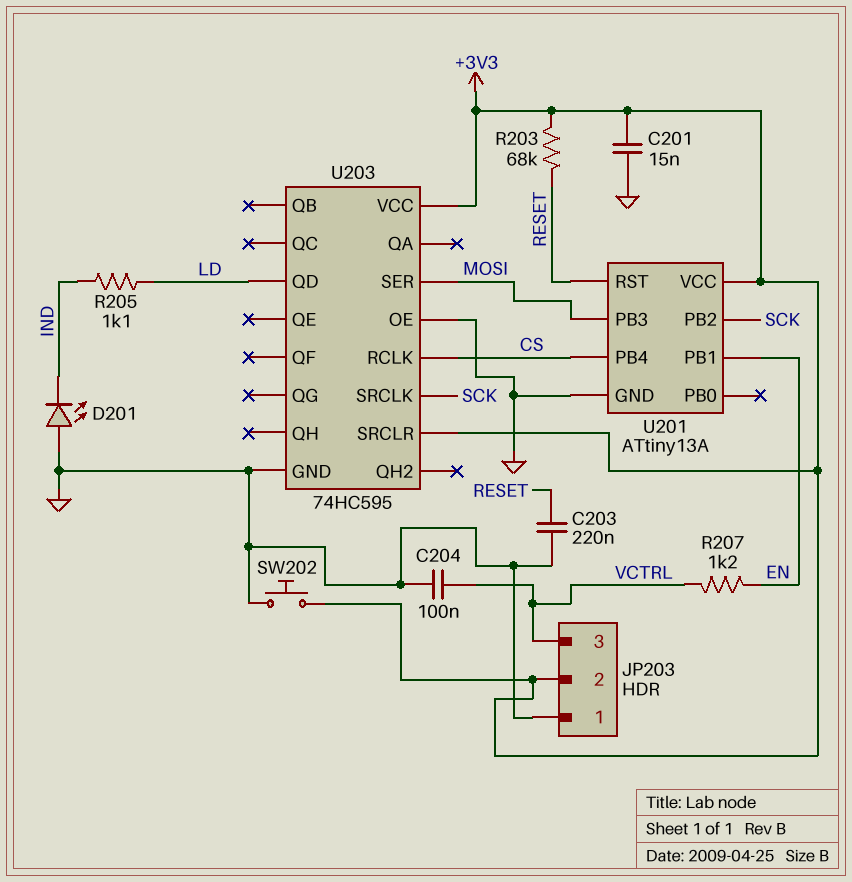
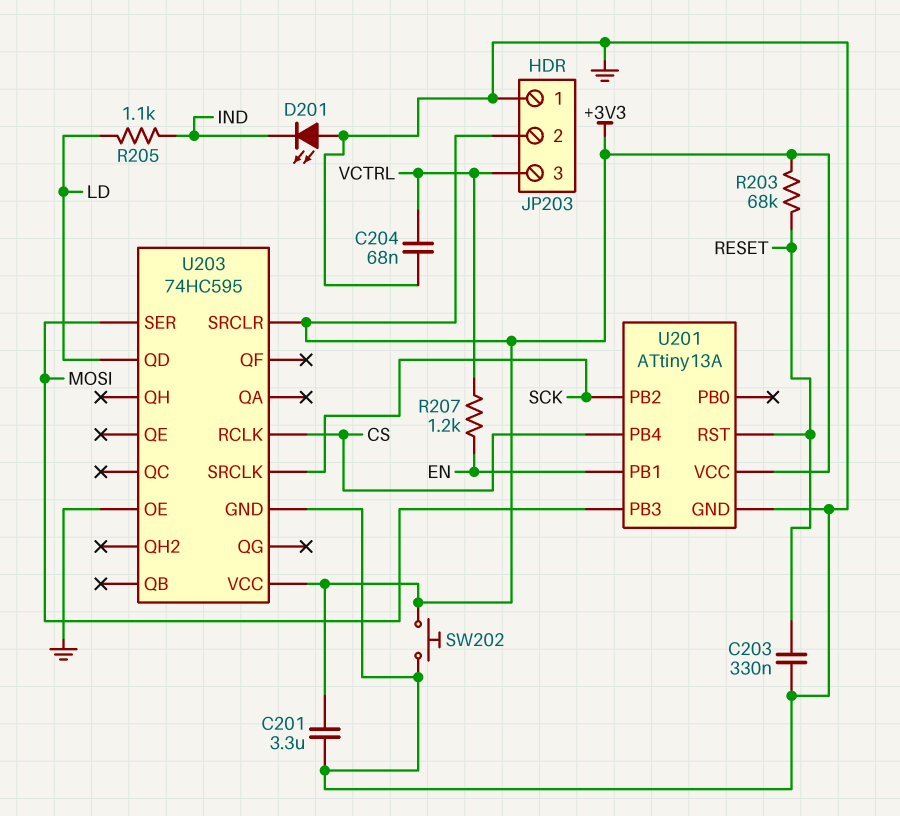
C201: 15nF (+3V3, GND) -> 3.3uF (+3V3, GND)
C203: 220nF (GND, RESET) -> 330nF (GND, RESET)
C204: 100nF (GND, VCTRL) -> 68nF (GND, VCTRL)

